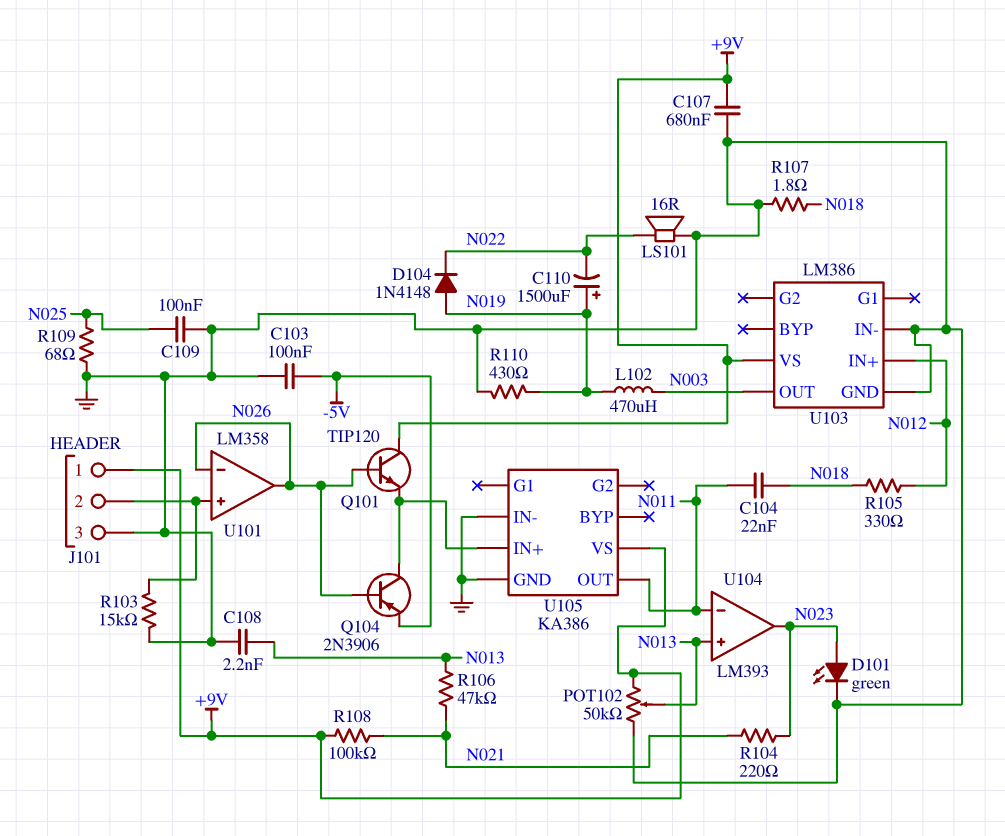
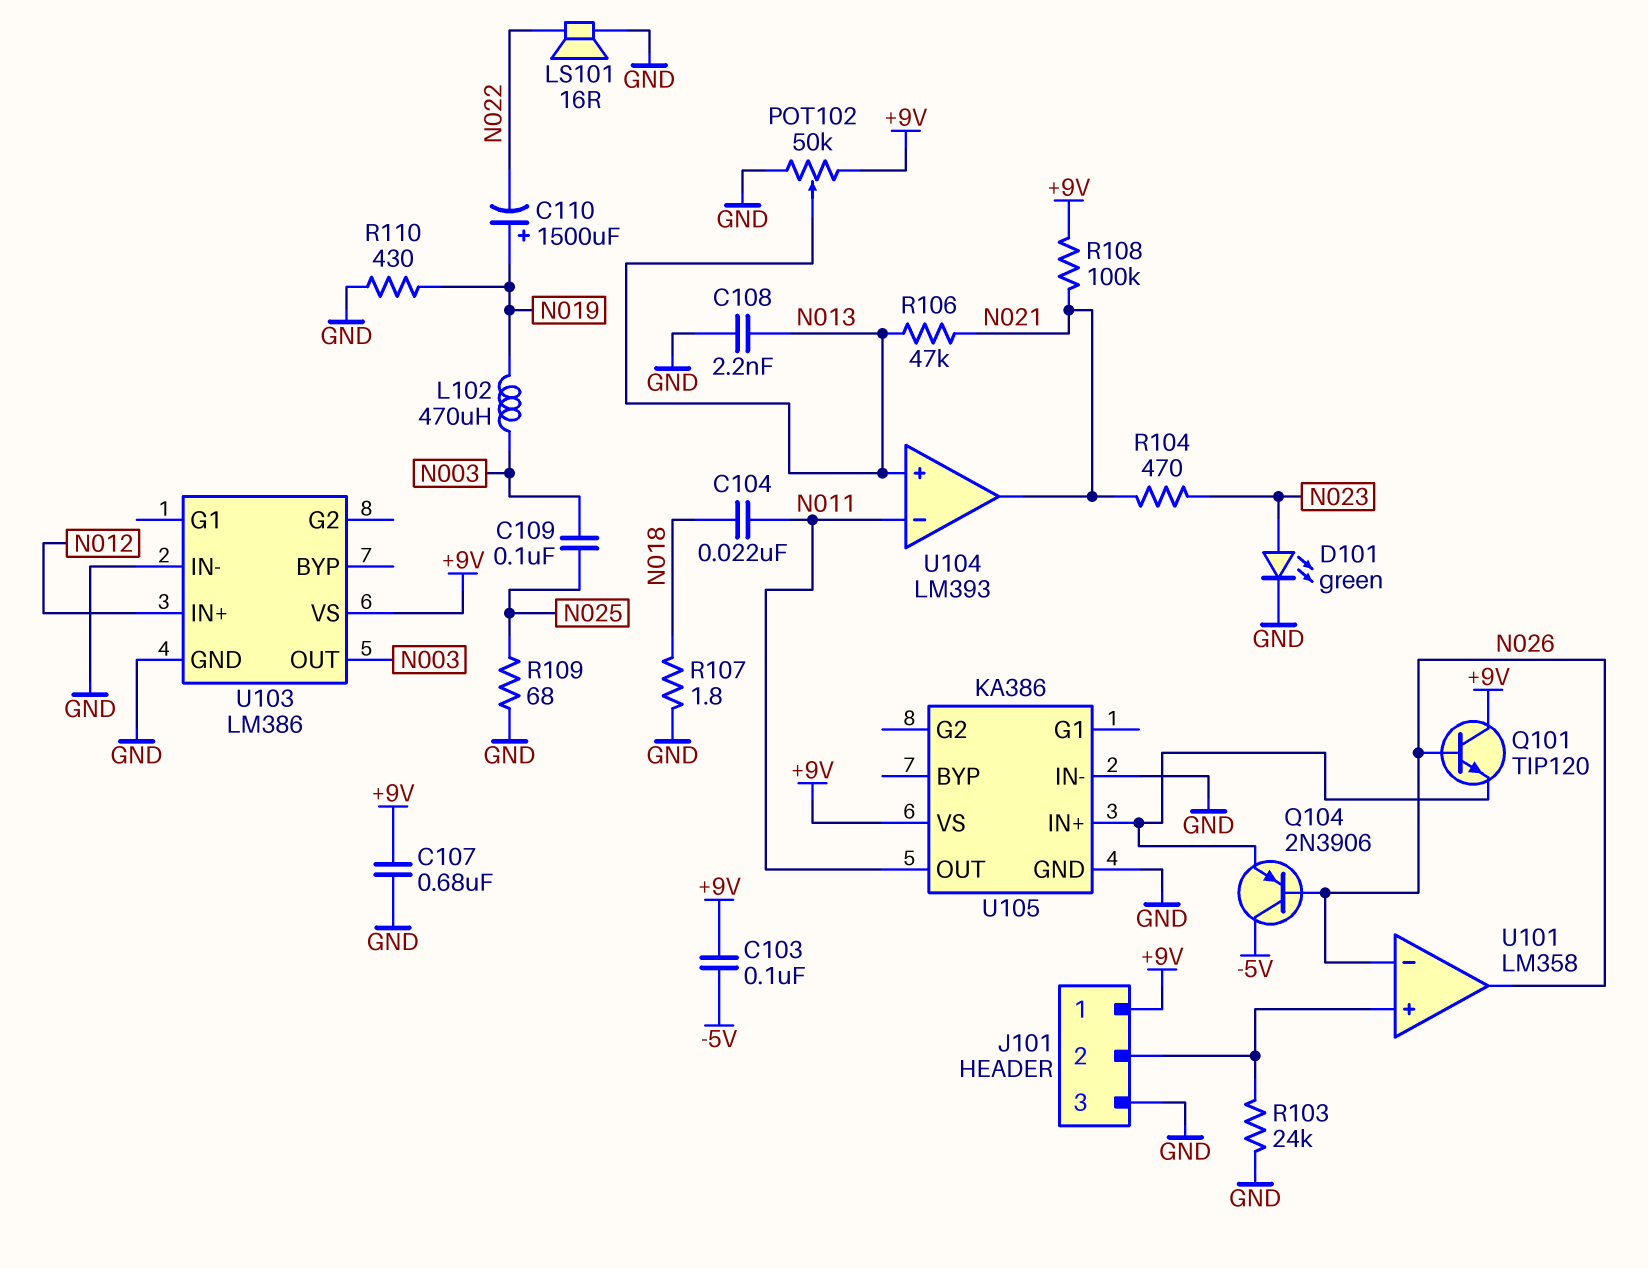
C103: 100nF (-5V, GND) -> 100nF (+9V, -5V)
C109: 100nF (GND, N025) -> 100nF (N003, N025)
D104: diode 1N4148 (A N019, K N022) -> none
Q104: PNP 2N3906 (B N026, C U105/IN+, E -5V) -> PNP 2N3906 (B N026, C -5V, E U105/IN+)
R103: 15k (GND, J101/2) -> 24k (GND, J101/2)
R104: 220 (N021, N023) -> 470 (N021, N023)
R105: 330 (N012, N018) -> none
U104 pin out: N023 -> N021

